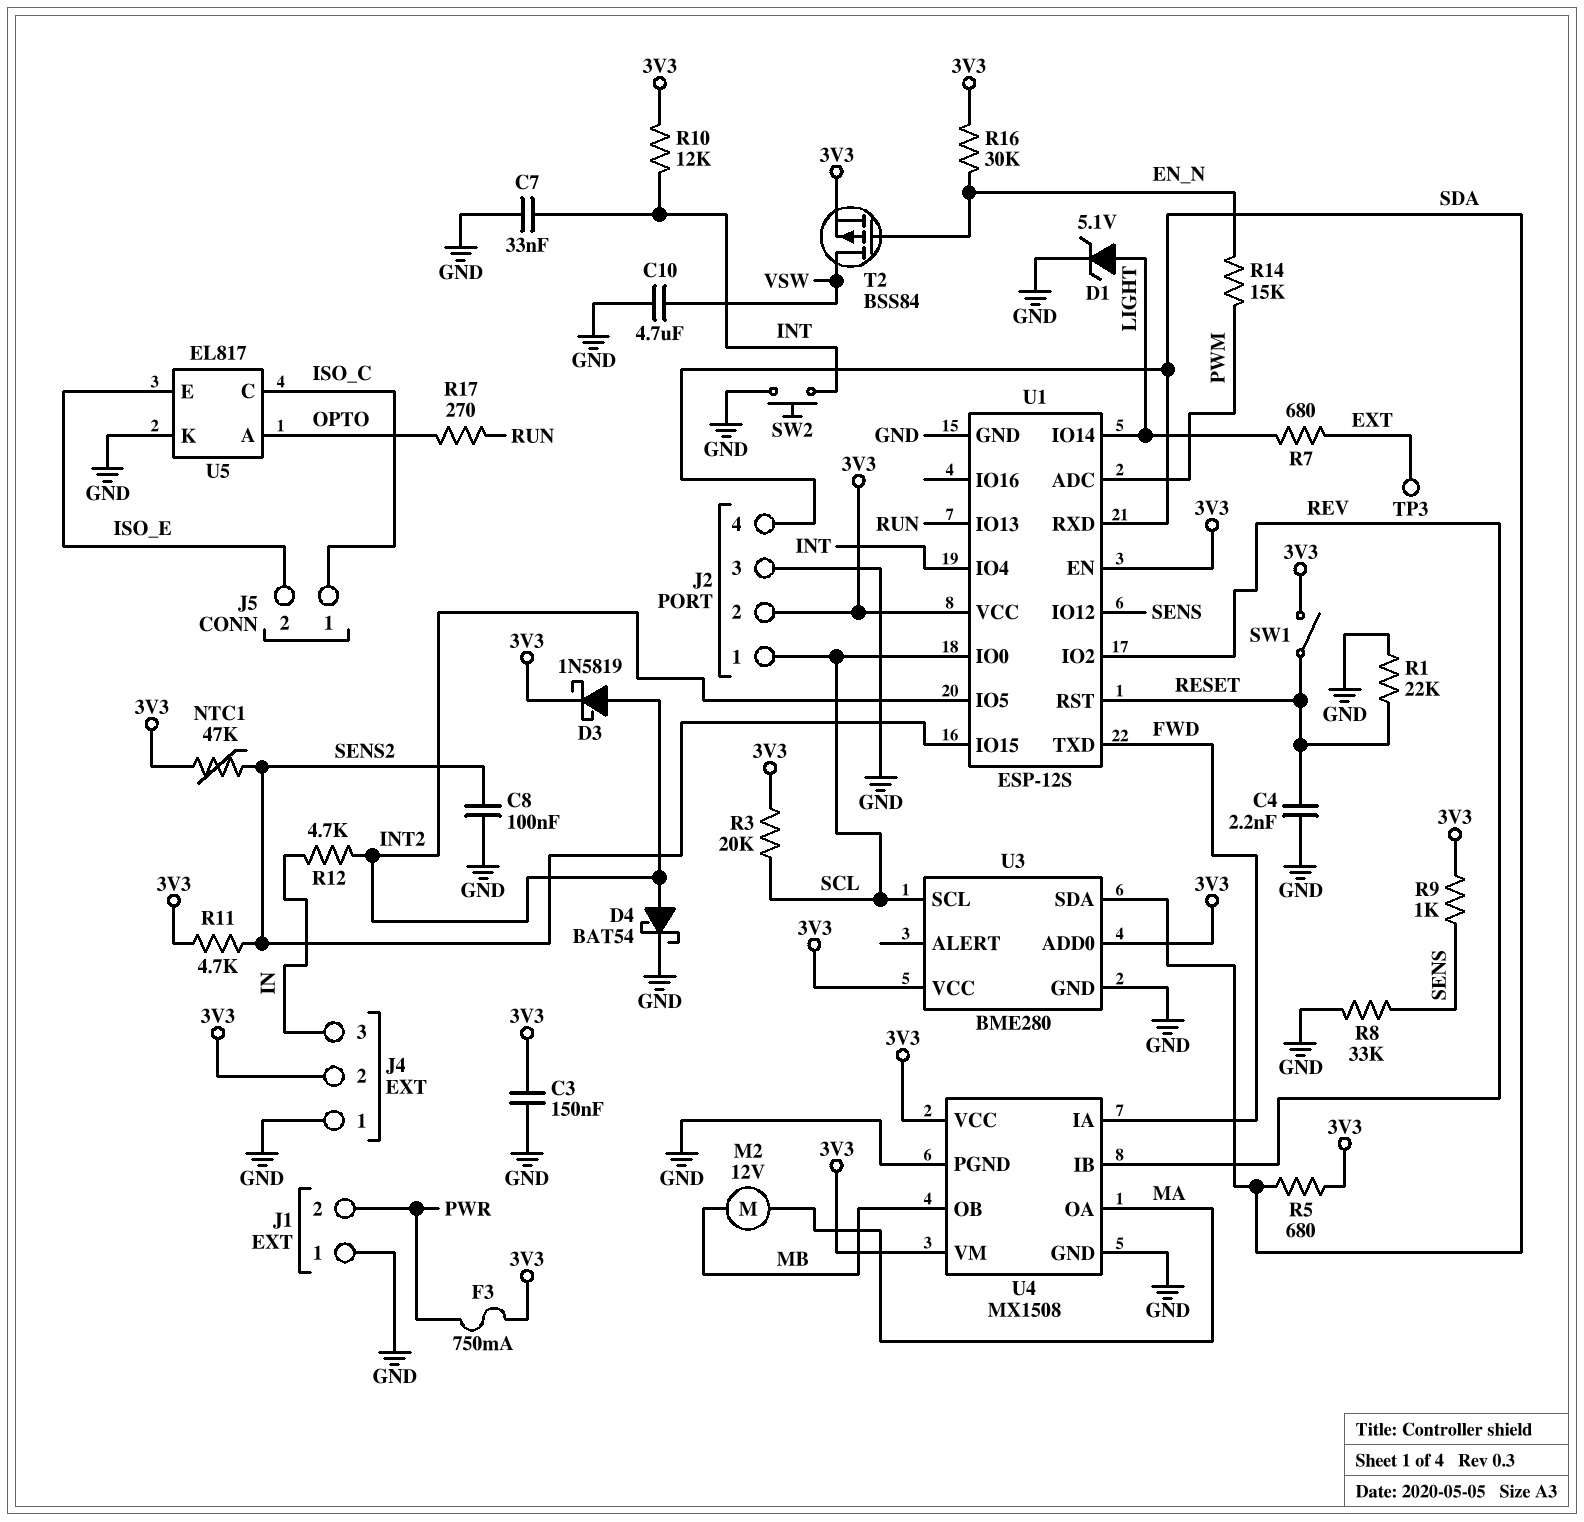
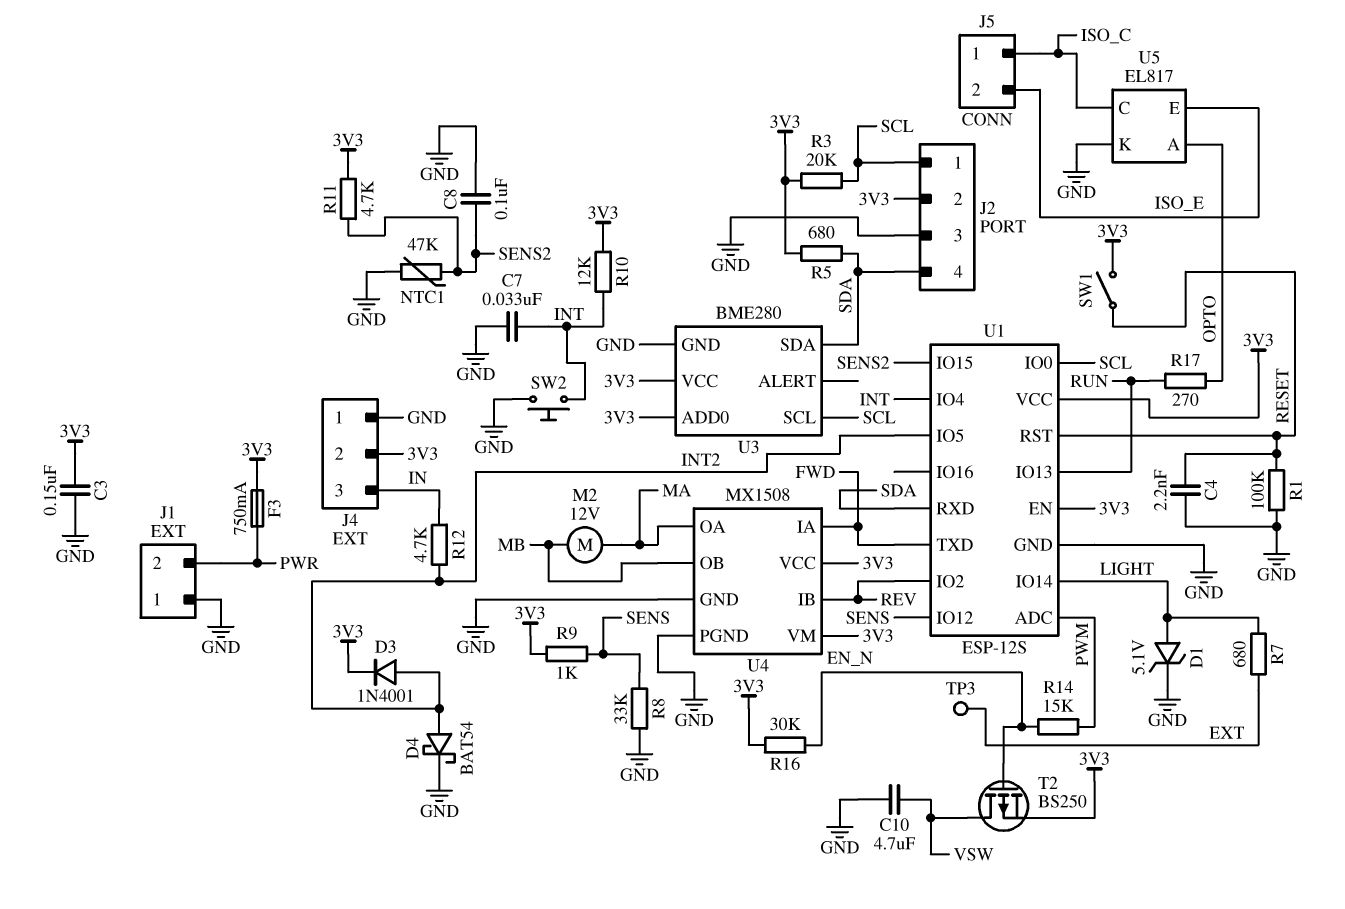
D3: schottky 1N5819 (A INT2, K 3V3) -> diode 1N4001 (A INT2, K 3V3)
NTC1: 47k (3V3, SENS2) -> 47k (GND, SENS2)
R1: 22k (GND, RESET) -> 100k (GND, RESET)
T2: PMOS BSS84 (G EN_N, D VSW, S 3V3) -> PMOS BS250 (G EN_N, D VSW, S 3V3)

